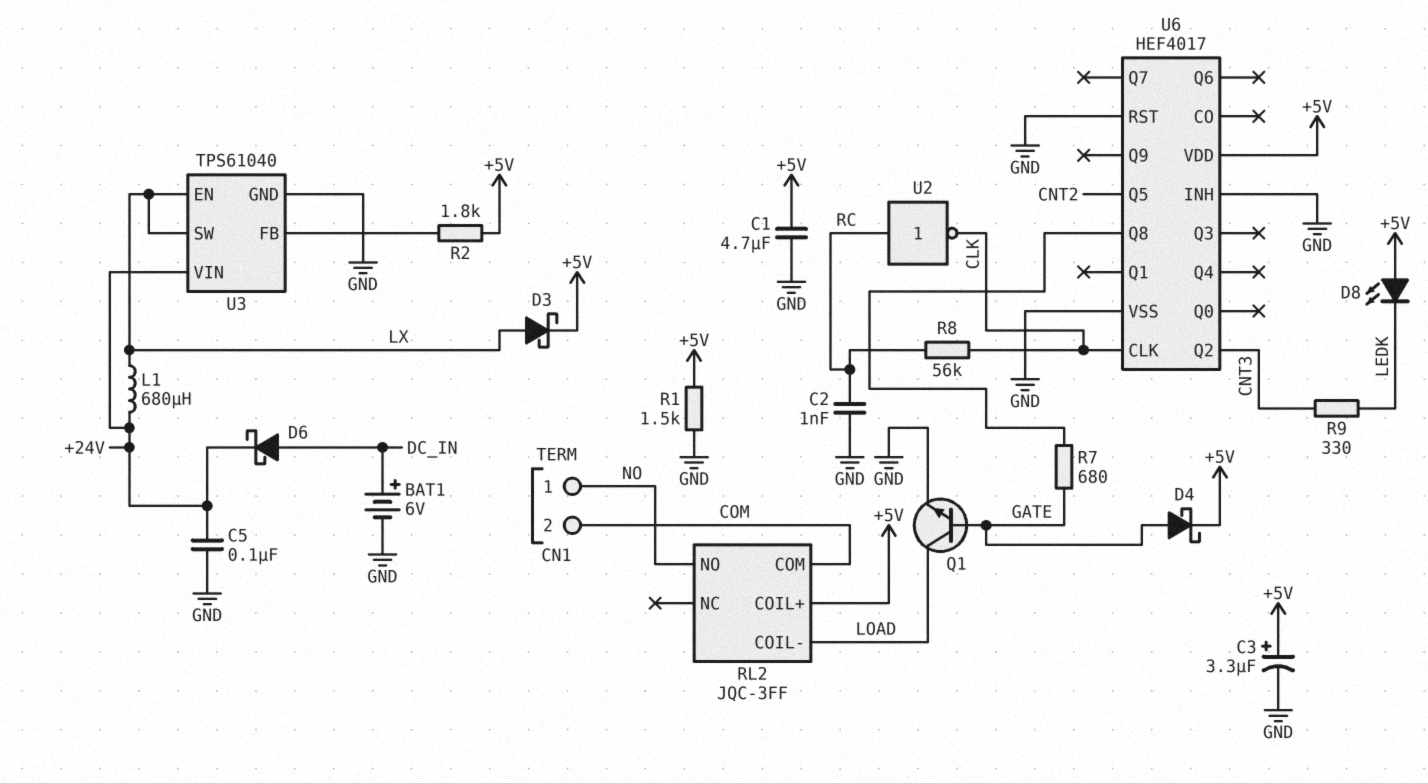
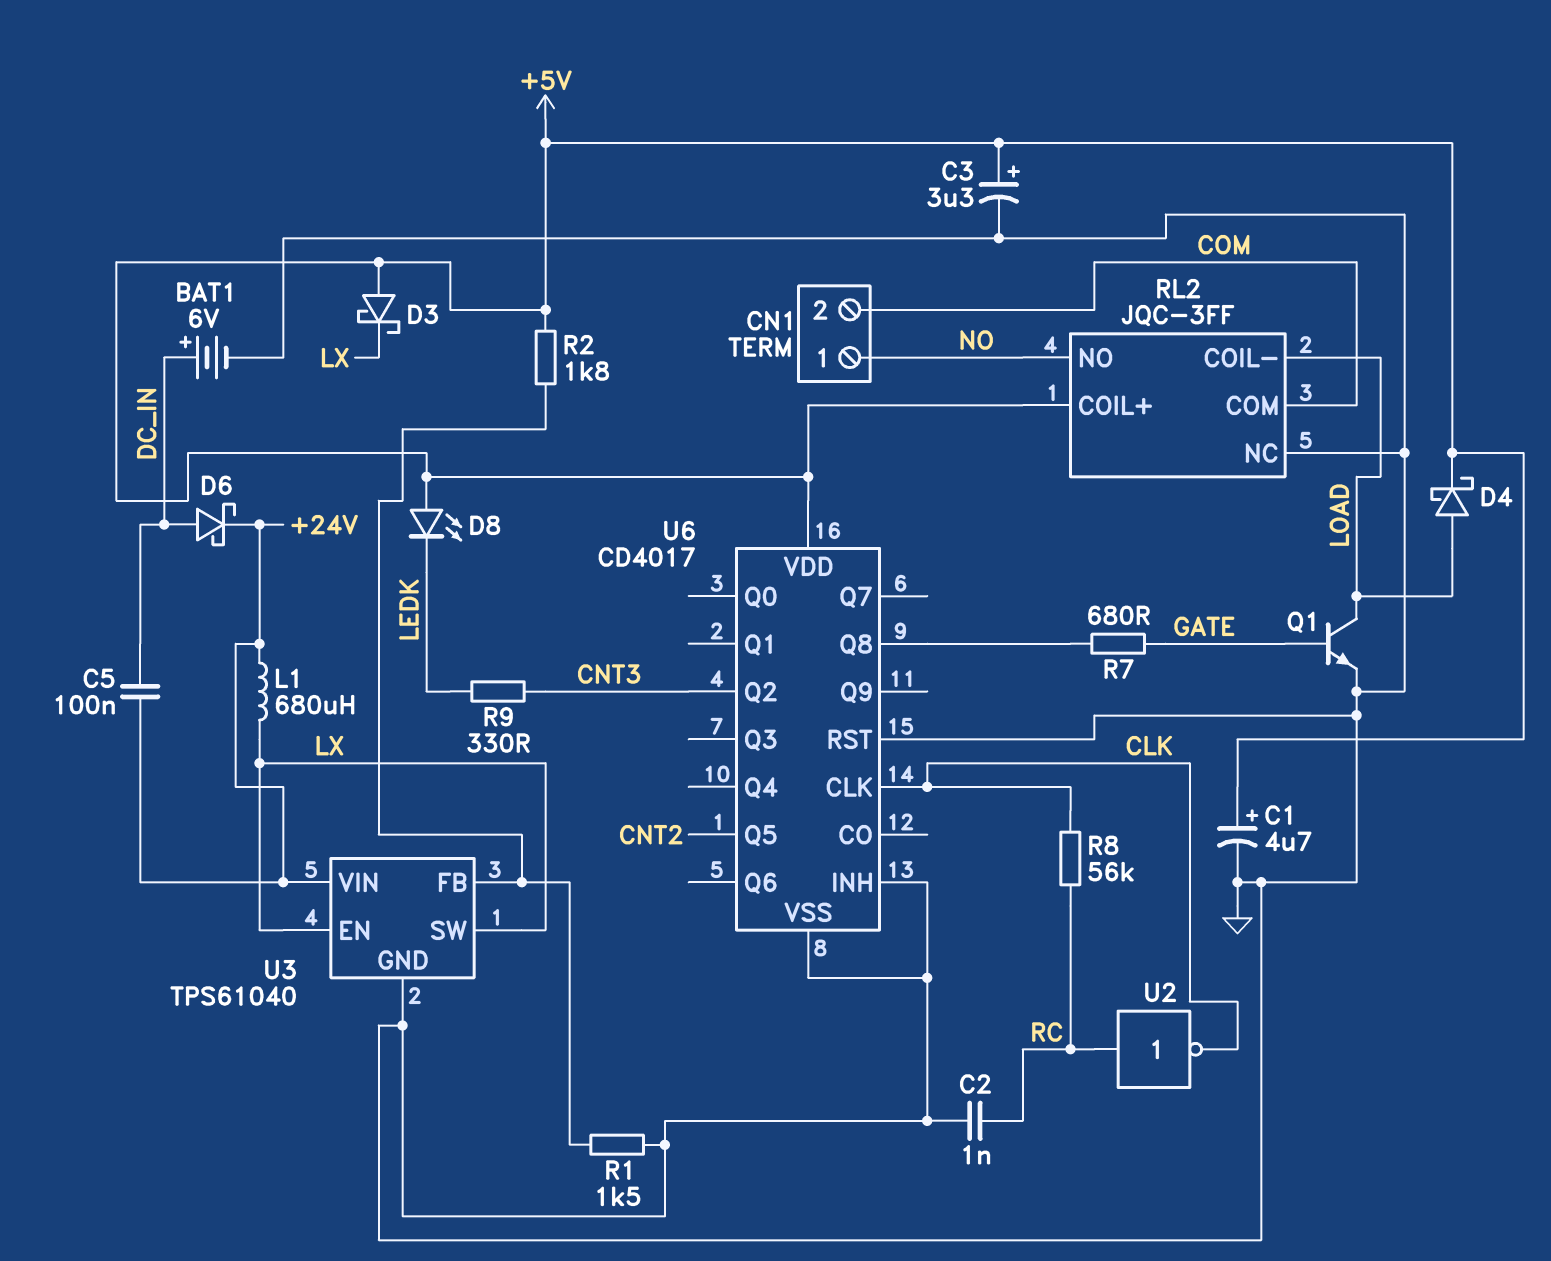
C1: 4.7uF (+5V, GND) -> 4.7uF (plus +5V, minus GND)
C5: 100nF (+24V, GND) -> 100nF (+24V, DC_IN)
D3: schottky (A LX, K +5V) -> schottky (A +5V, K LX)
D4: schottky (A GATE, K +5V) -> schottky (A LOAD, K +5V)
R1: 1.5k (+5V, GND) -> 1.5k (GND, U3/FB)
RL2 pin NC: none -> GND
U6: HEF4017 -> CD4017

